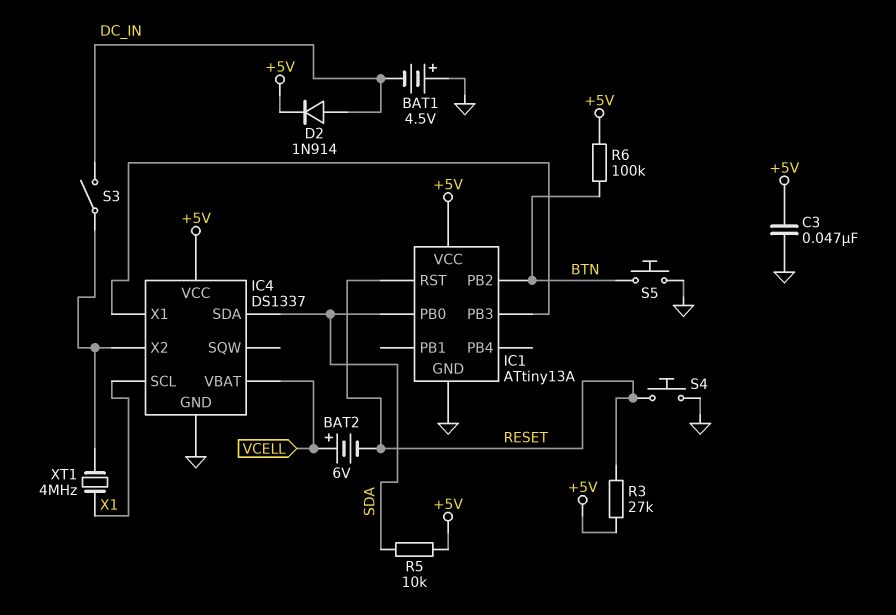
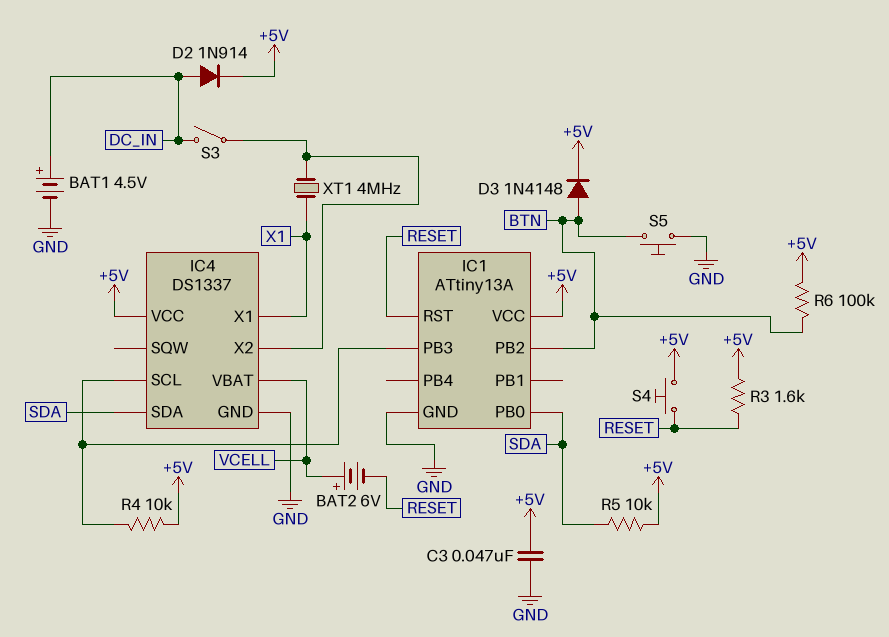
BAT1: 4.5V (plus GND, minus DC_IN) -> 4.5V (plus DC_IN, minus GND)
D3: none -> diode 1N4148 (A BTN, K +5V)
IC4 pin SCL: X1 -> IC1/PB3
IC4 pin X1: IC1/PB3 -> X1
R3: 27k (+5V, RESET) -> 1.6k (+5V, RESET)
R4: none -> 10k (+5V, IC1/PB3)
S4: button (GND, RESET) -> button (+5V, RESET)

